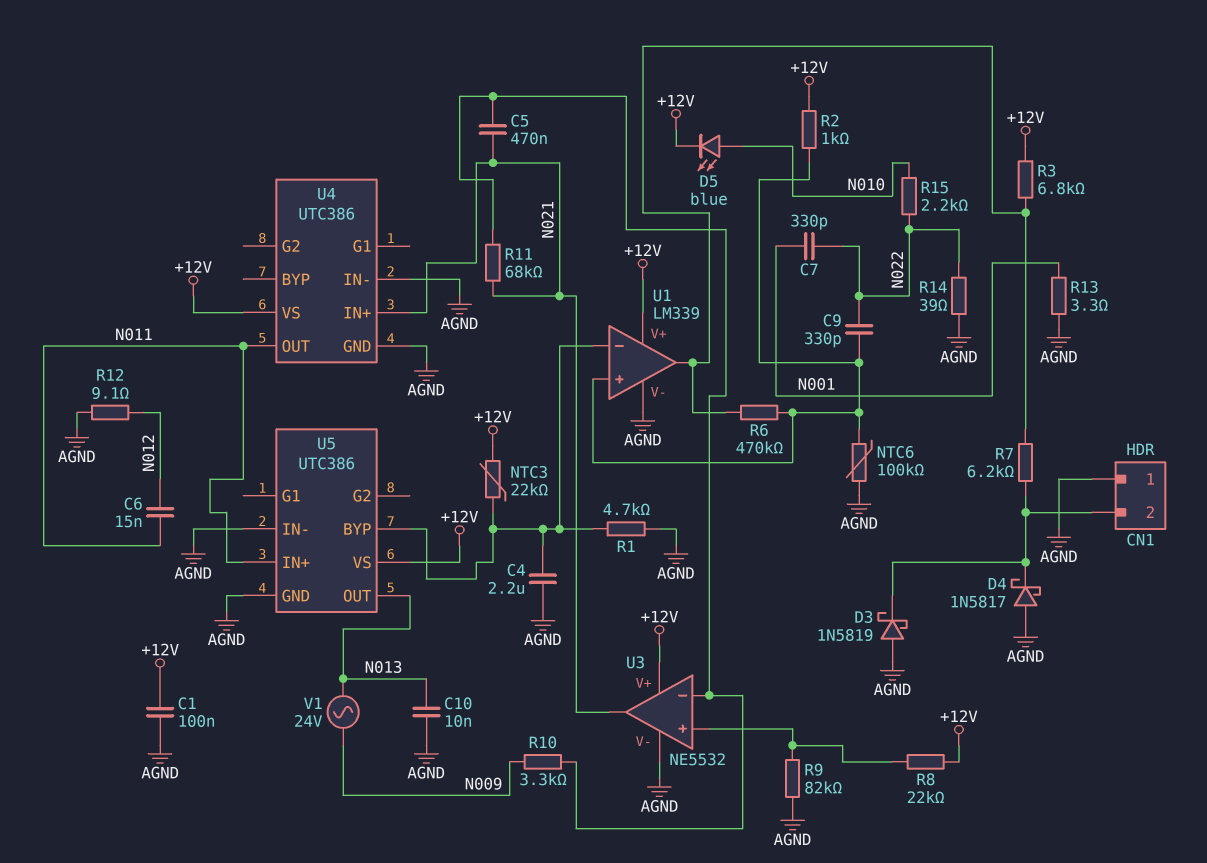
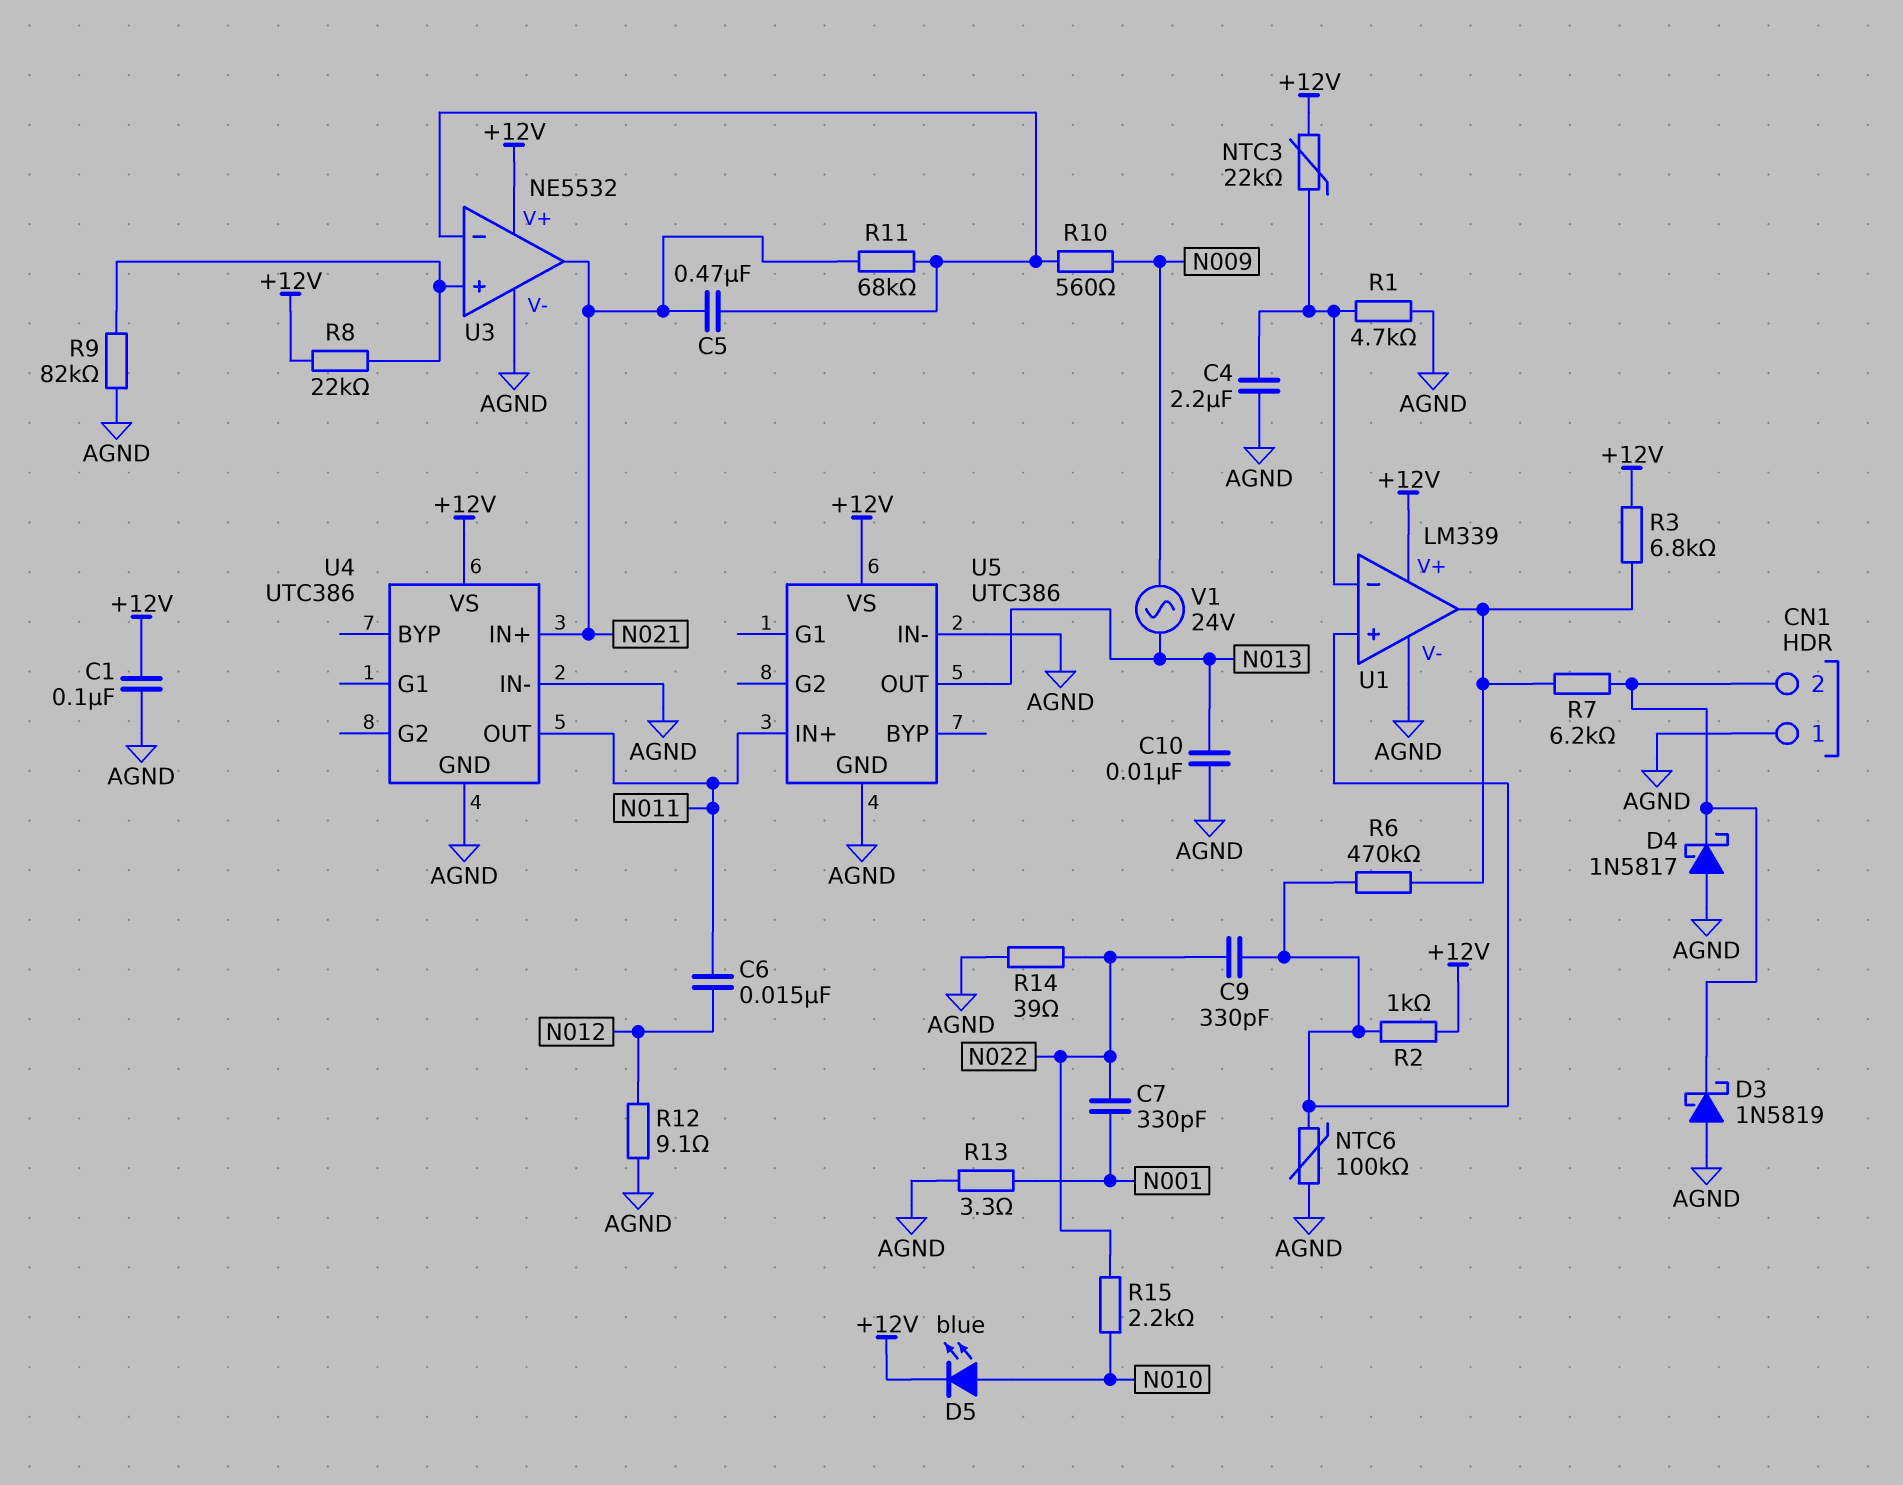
R10: 3.3k (N009, U3/in-) -> 560 (N009, U3/in-)
U5 pin BYP: U1/in- -> none

